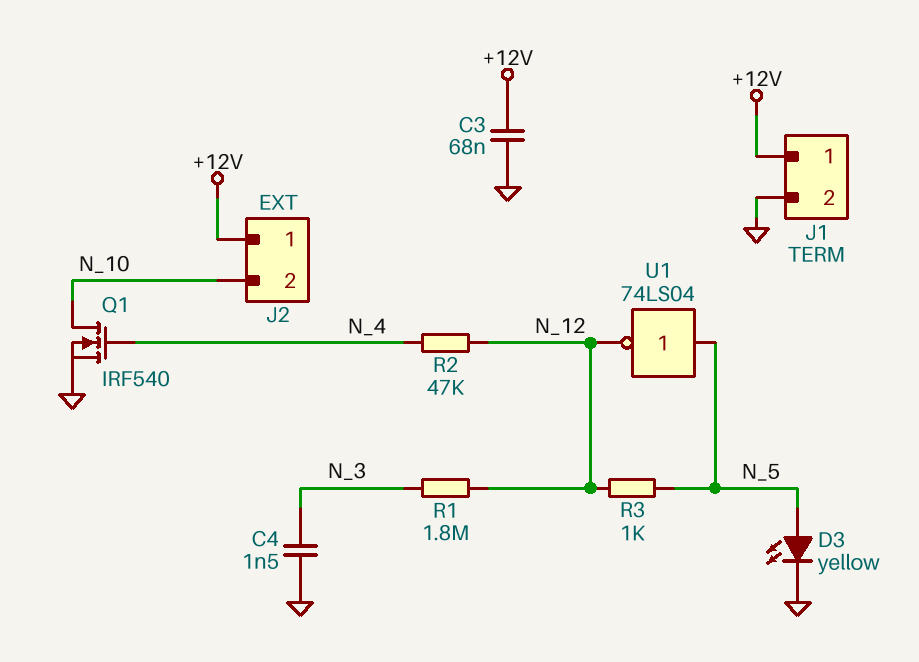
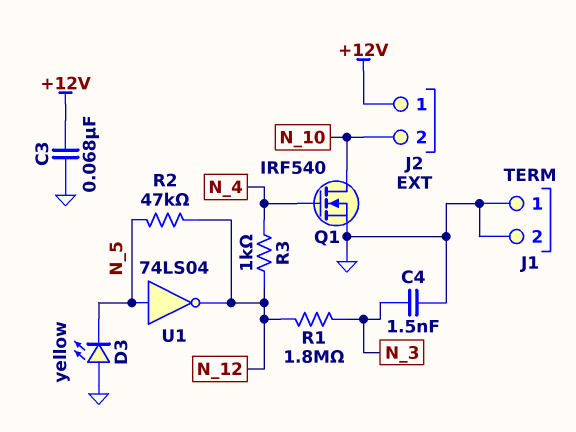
D3: LED yellow (A N_5, K GND) -> LED yellow (A GND, K N_5)
J1 pin 1: +12V -> GND
R2: 47k (N_4, N_12) -> 47k (N_5, N_12)
R3: 1k (N_5, N_12) -> 1k (N_4, N_12)

